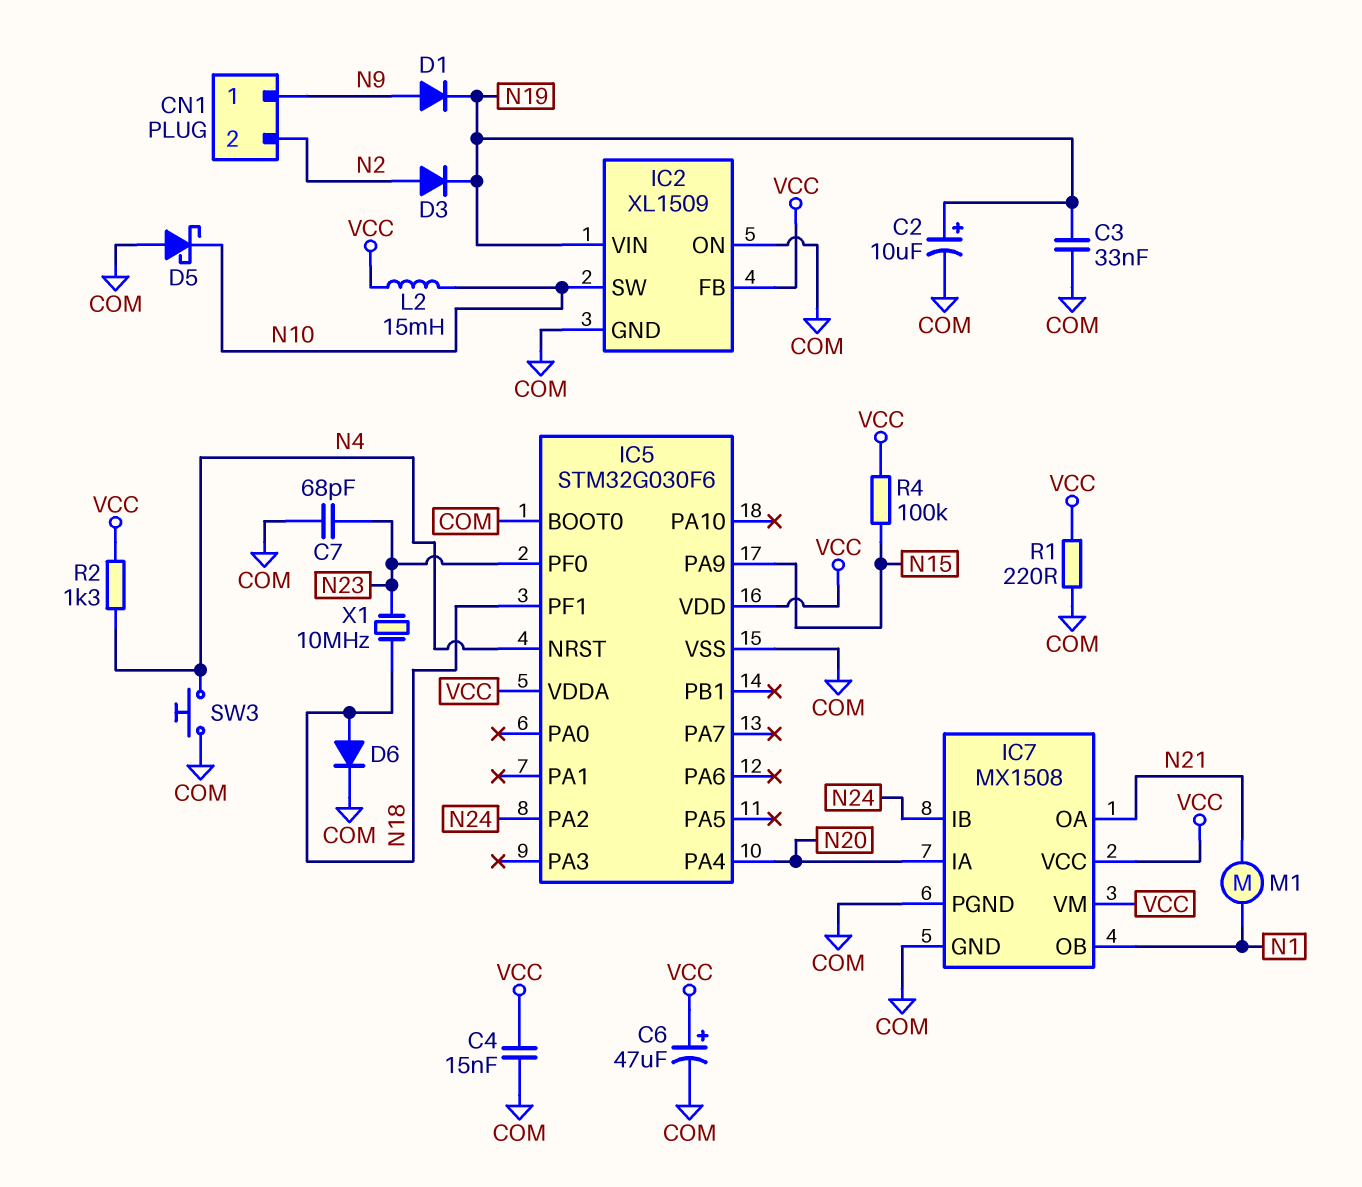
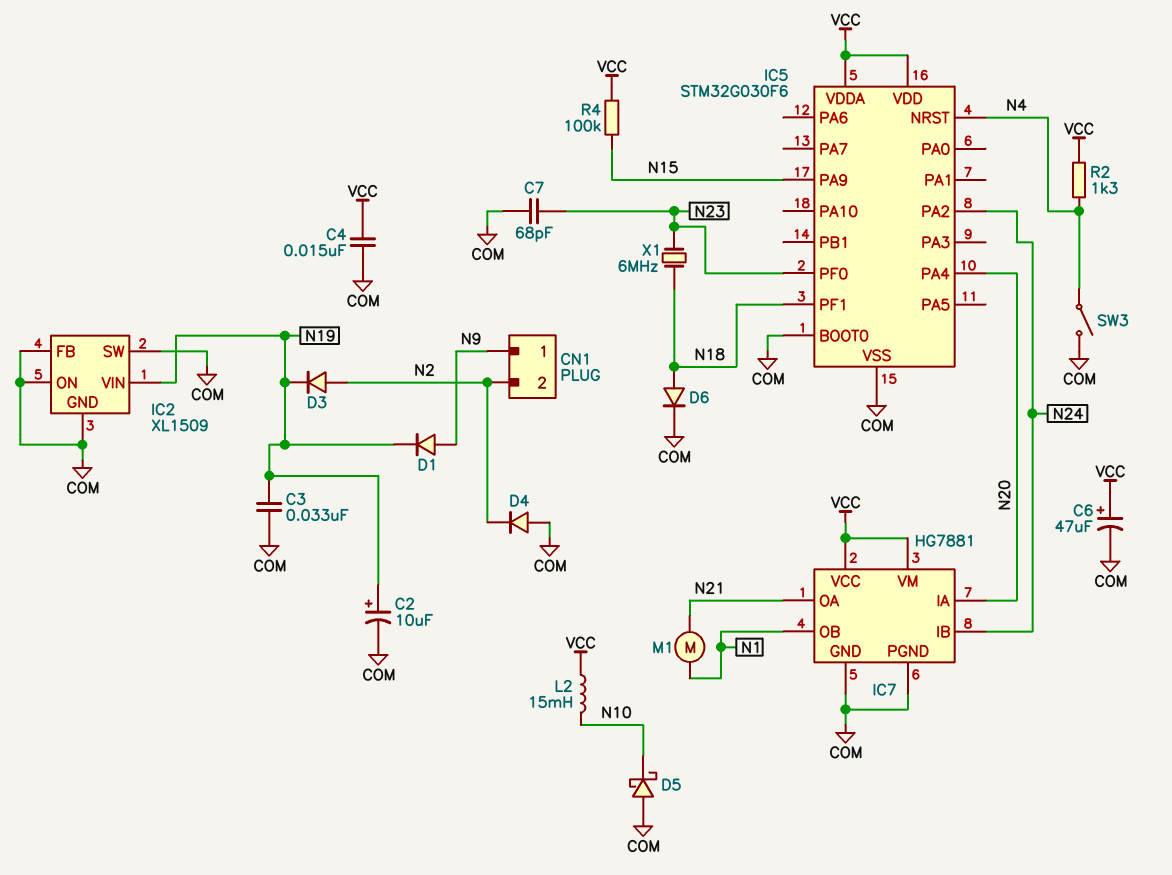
D4: none -> diode (A COM, K N2)
IC2 pin FB: VCC -> COM
IC2 pin SW: N10 -> COM
IC7: MX1508 -> HG7881
R1: 220 (COM, VCC) -> none
SW3: button (COM, N4) -> switch (COM, N4)
X1: 10MHz (N18, N23) -> 6MHz (N18, N23)

